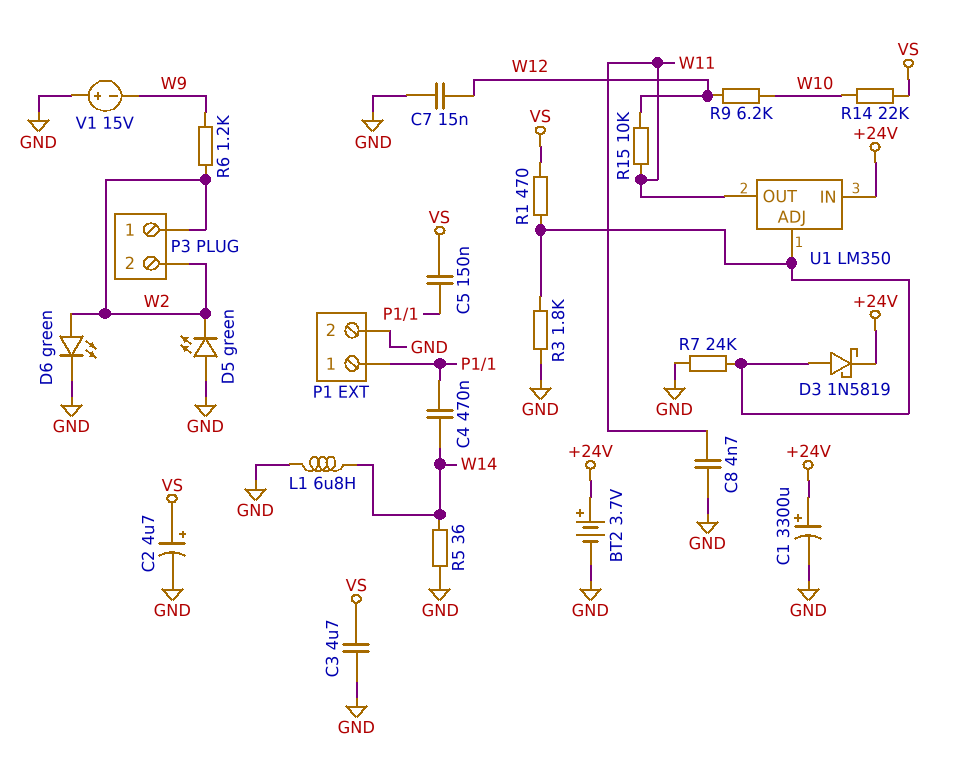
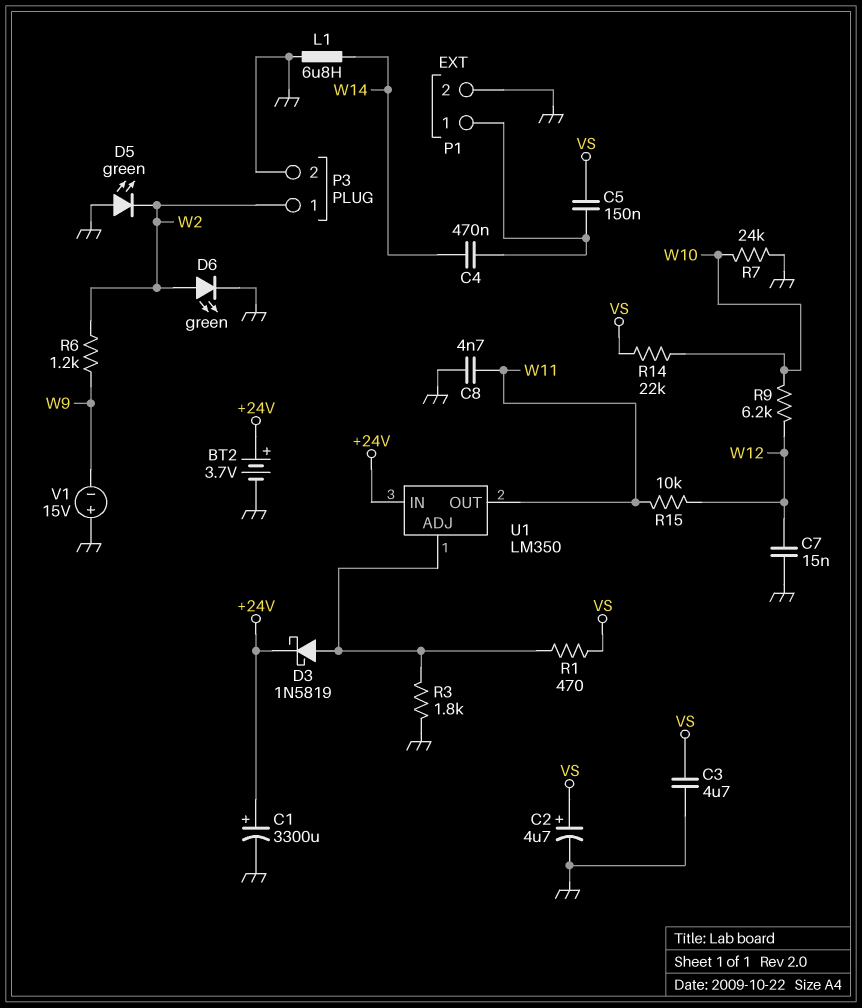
P3 pin 2: W2 -> GND
R5: 36 (GND, W14) -> none
R7: 24k (GND, U1/ADJ) -> 24k (GND, W10)

